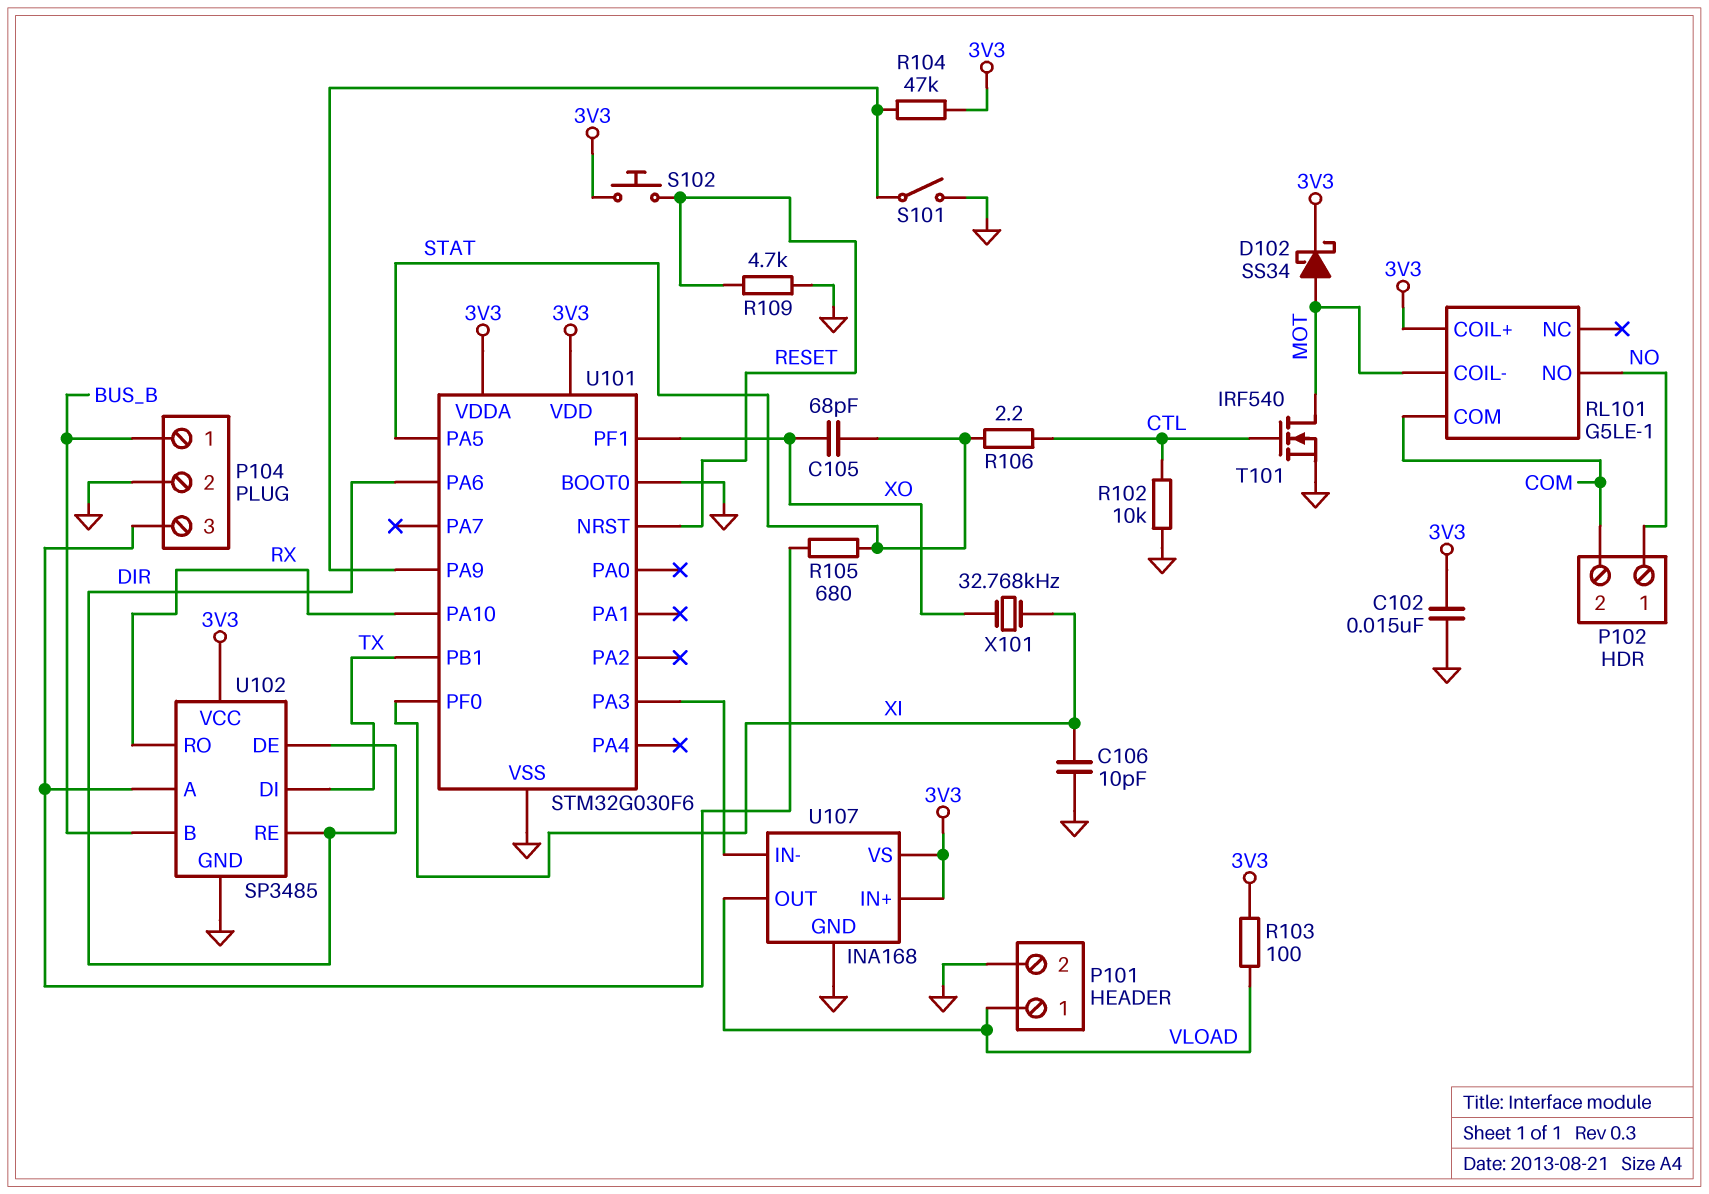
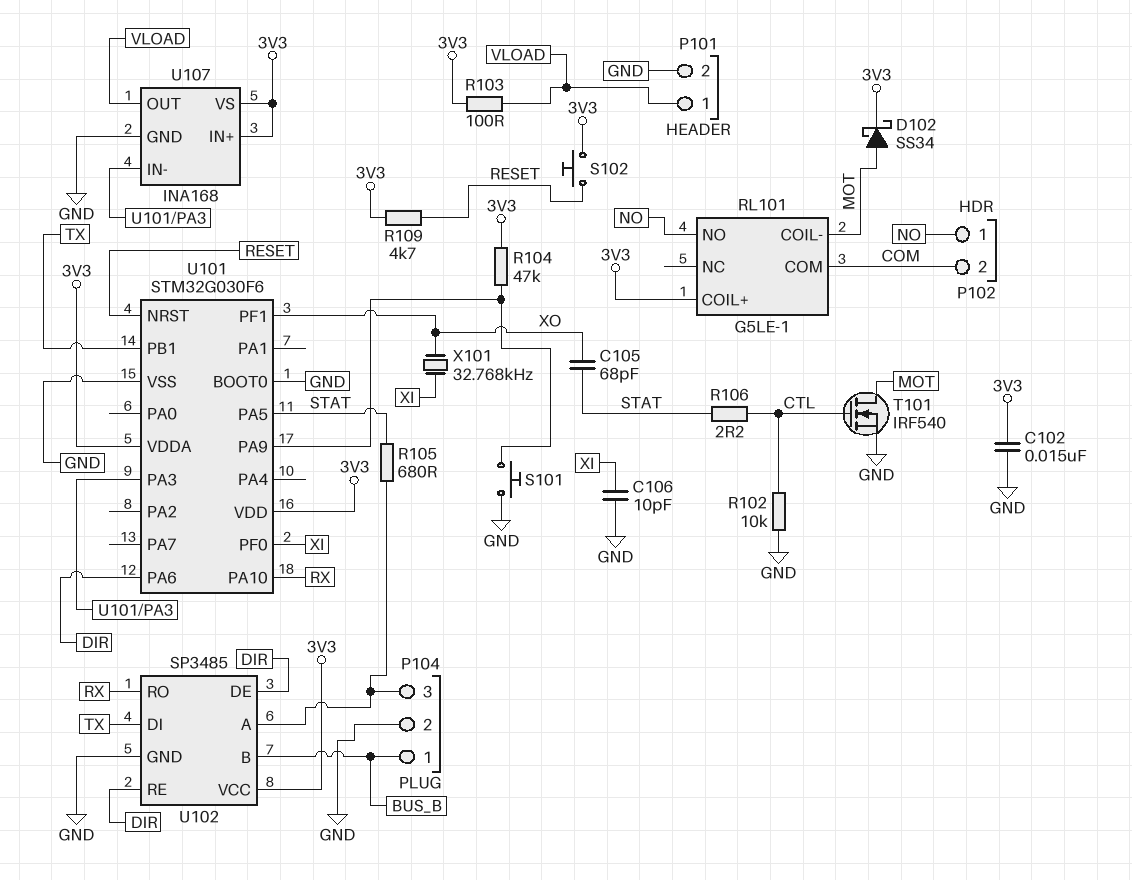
R109: 4.7k (GND, RESET) -> 4.7k (3V3, RESET)
S101: switch (GND, U101/PA9) -> button (GND, U101/PA9)

